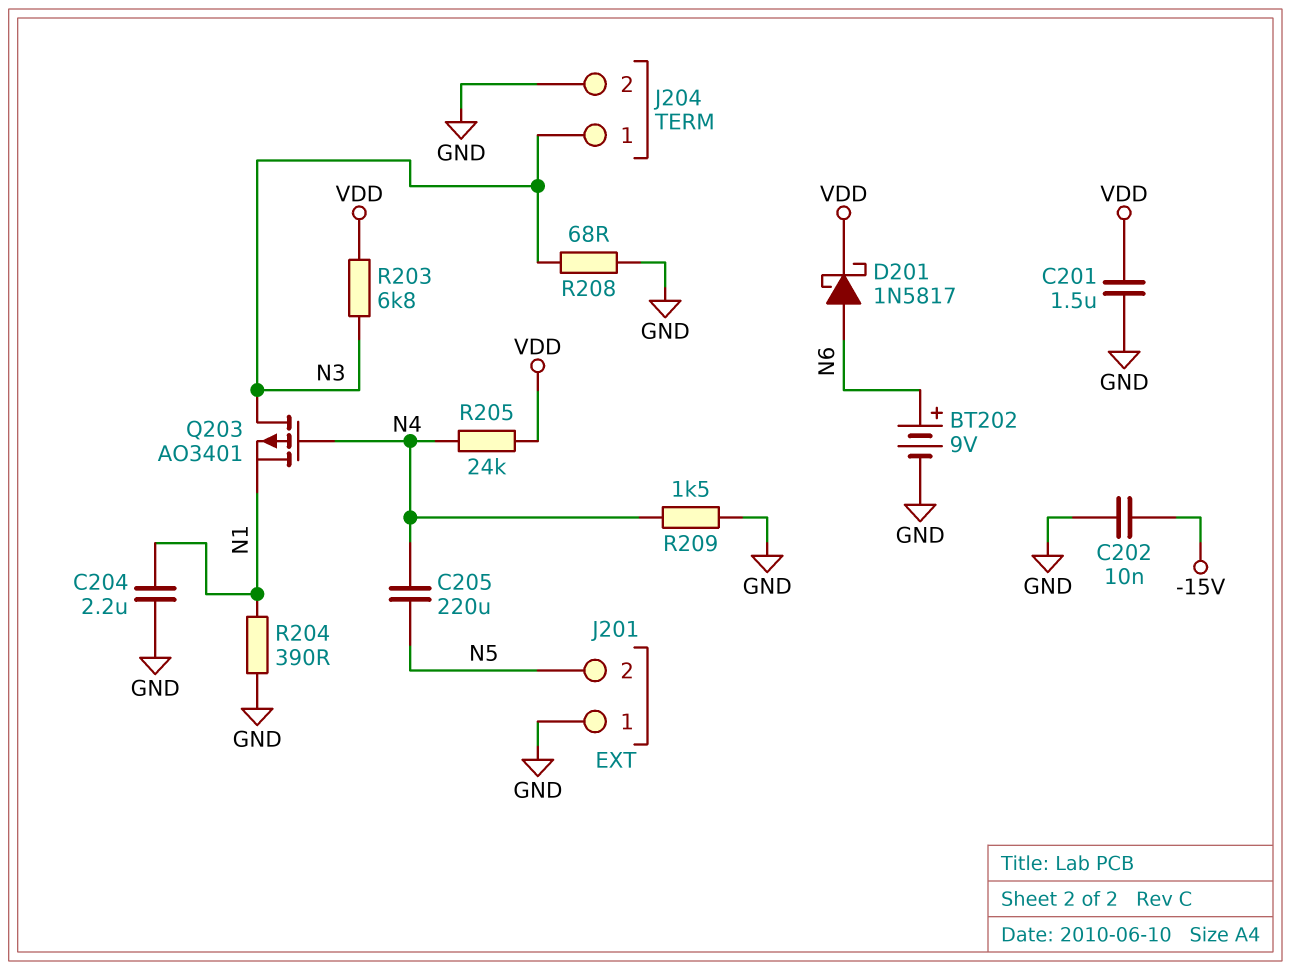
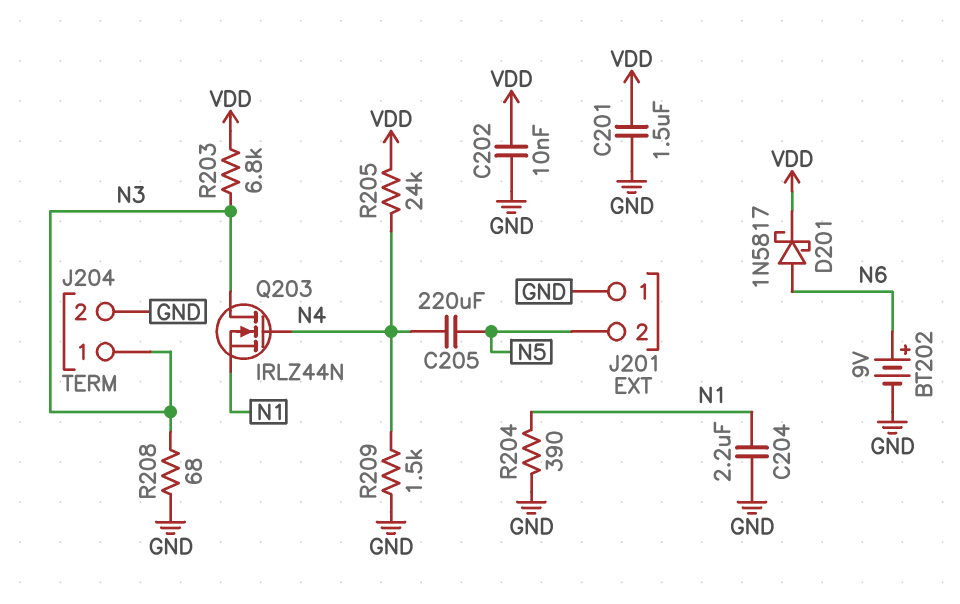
C202: 10nF (-15V, GND) -> 10nF (GND, VDD)
Q203: PMOS AO3401 (G N4, D N3, S N1) -> NMOS IRLZ44N (G N4, D N3, S N1)

